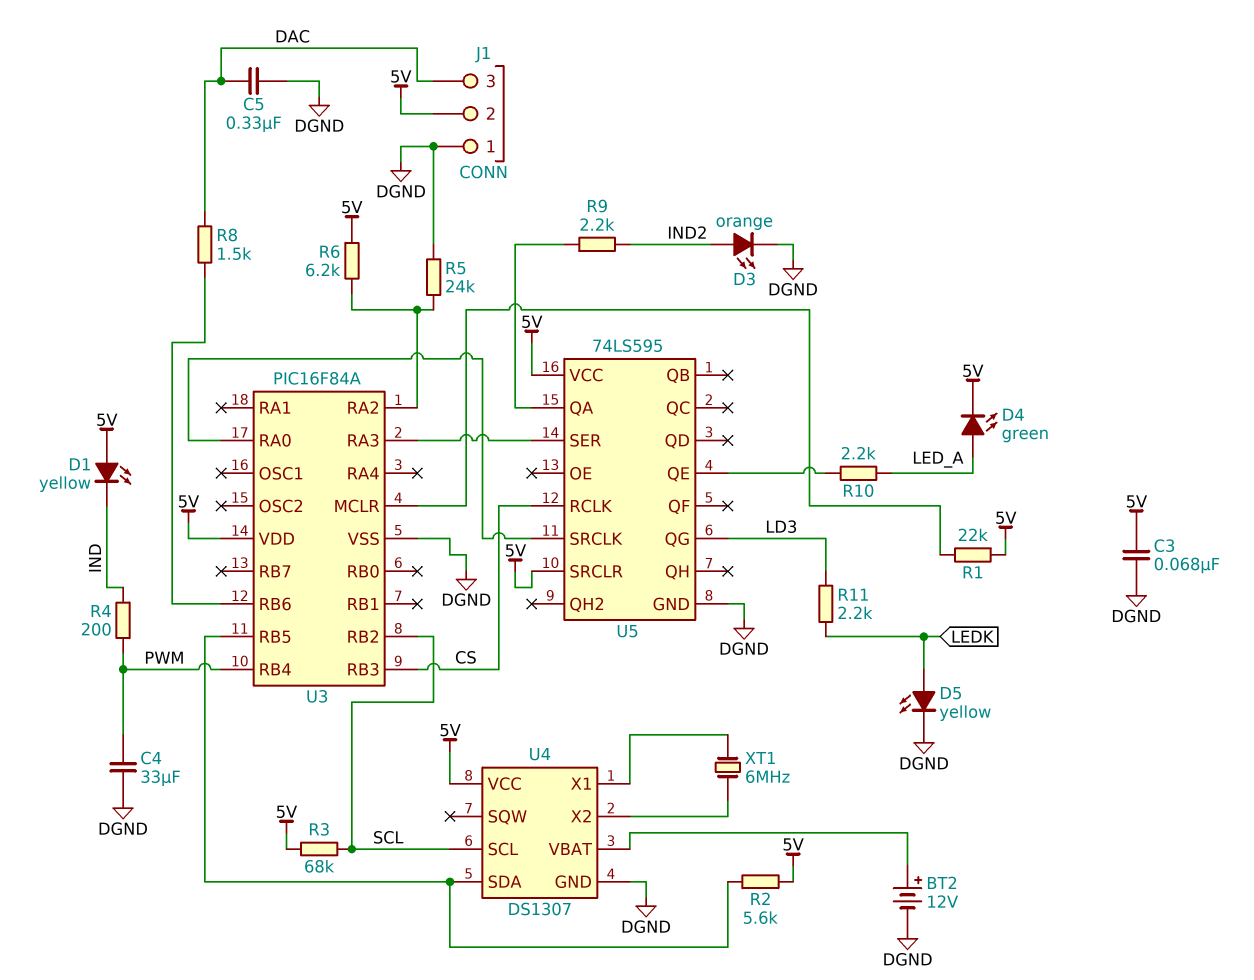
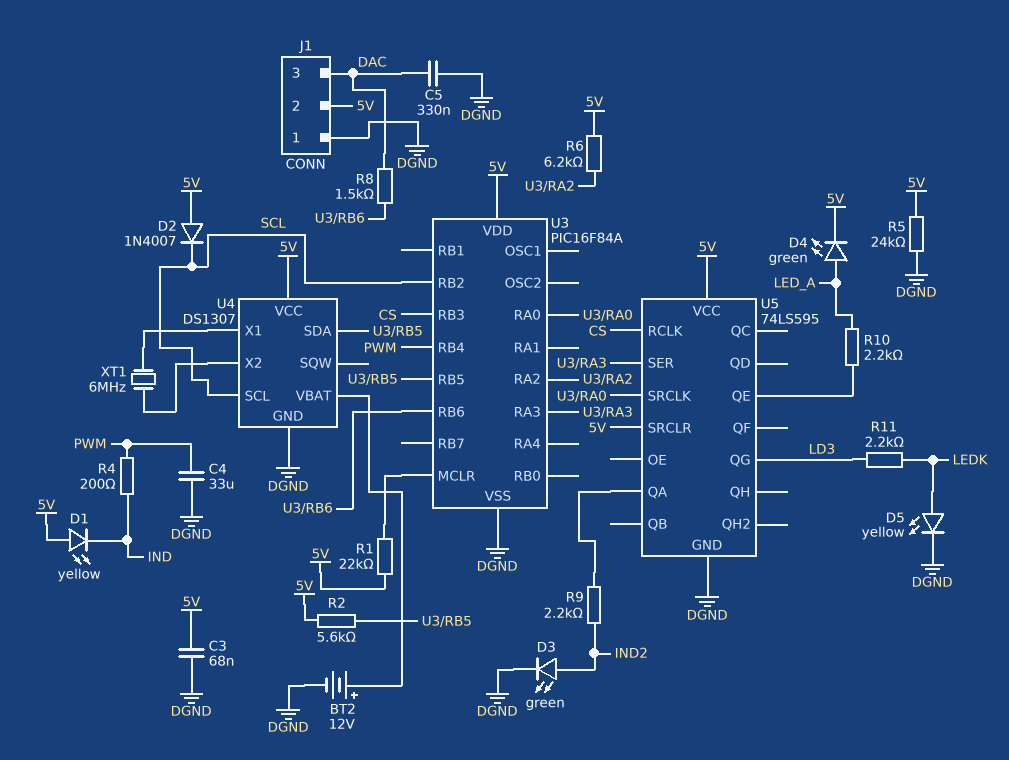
D2: none -> diode 1N4007 (A 5V, K SCL)
D3: LED orange (A IND2, K DGND) -> LED green (A IND2, K DGND)
R3: 68k (5V, SCL) -> none
R5: 24k (DGND, U3/RA2) -> 24k (5V, DGND)

